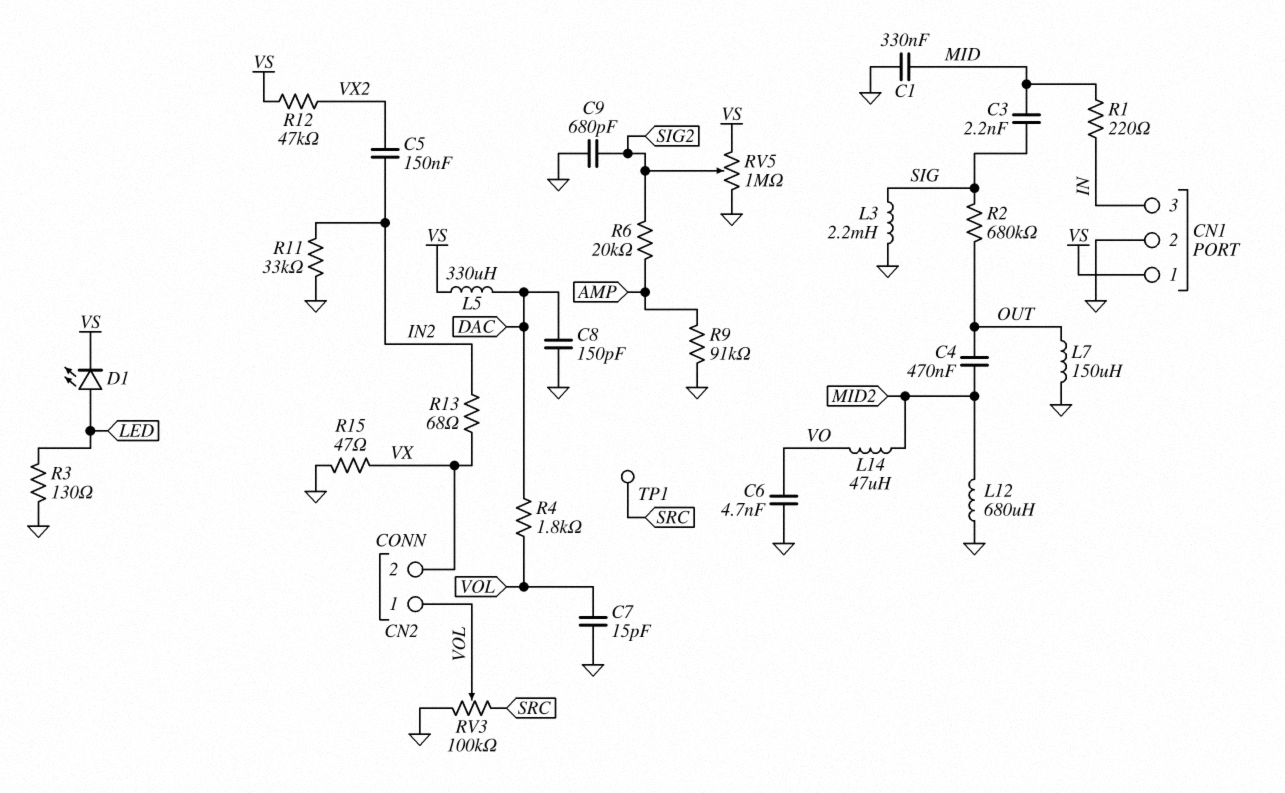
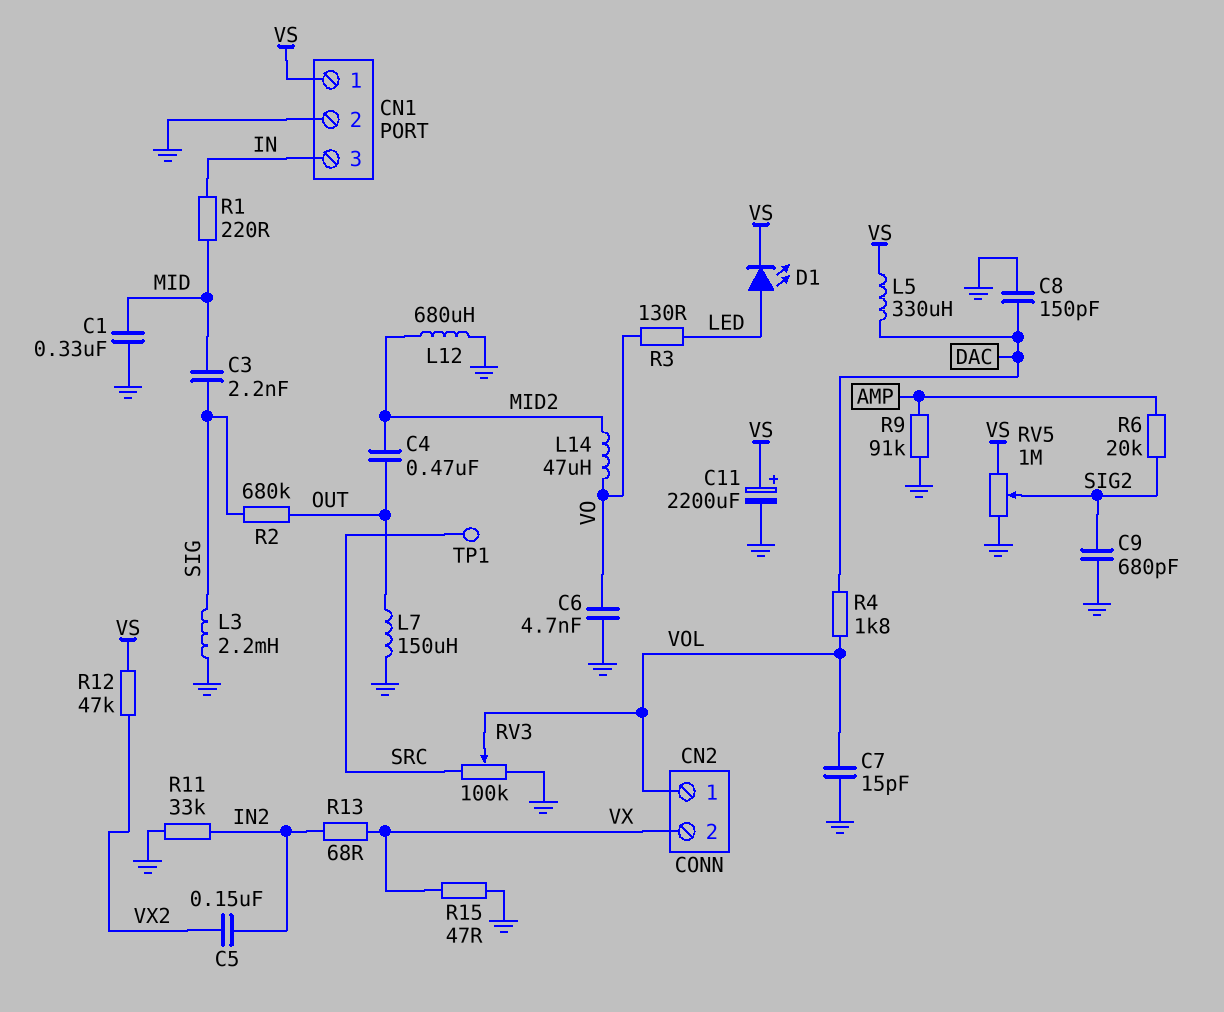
C11: none -> 2200uF (plus VS, minus GND)
R3: 130 (GND, LED) -> 130 (LED, VO)

